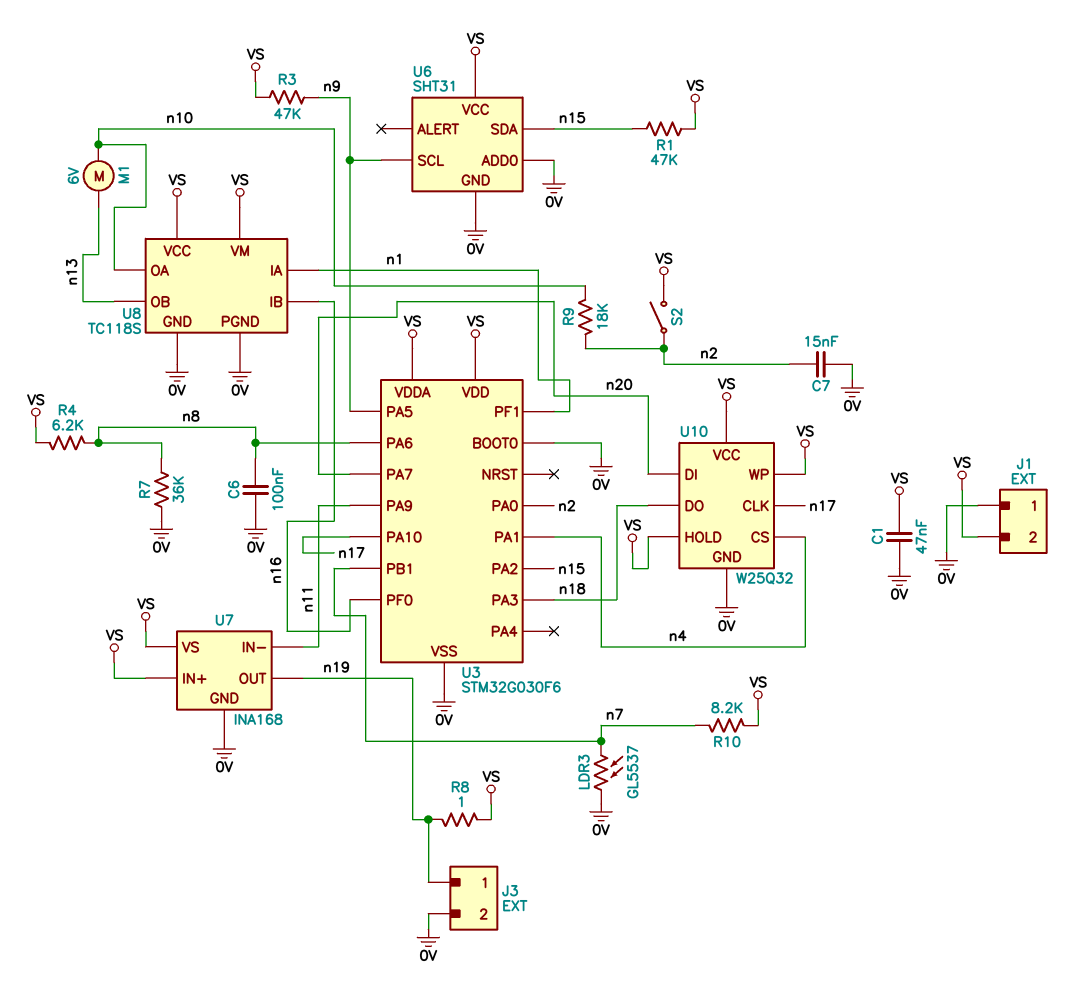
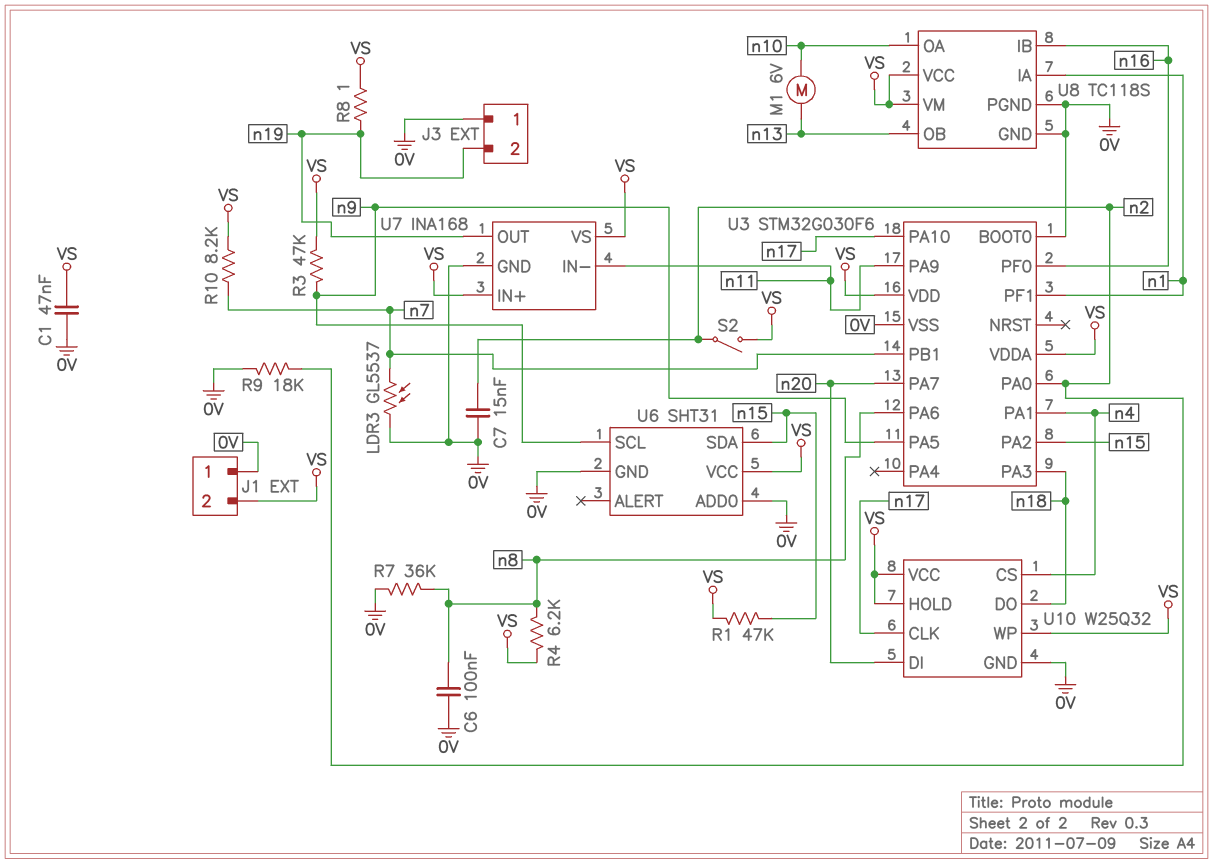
J3 pin 1: n19 -> 0V
J3 pin 2: 0V -> n19
R9: 18k (n2, n10) -> 18k (0V, n2)

